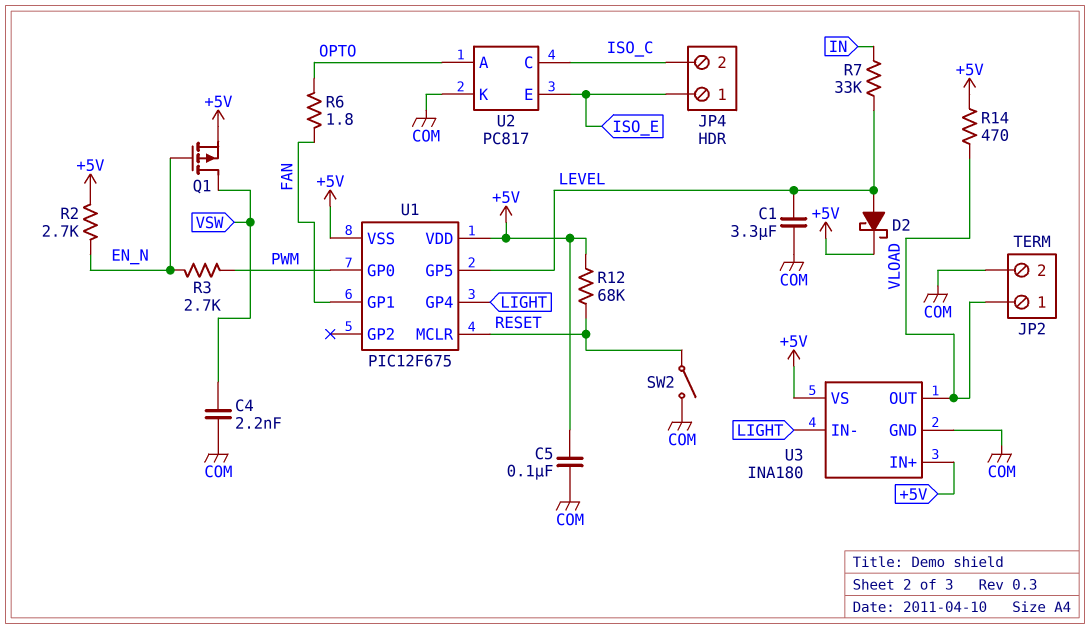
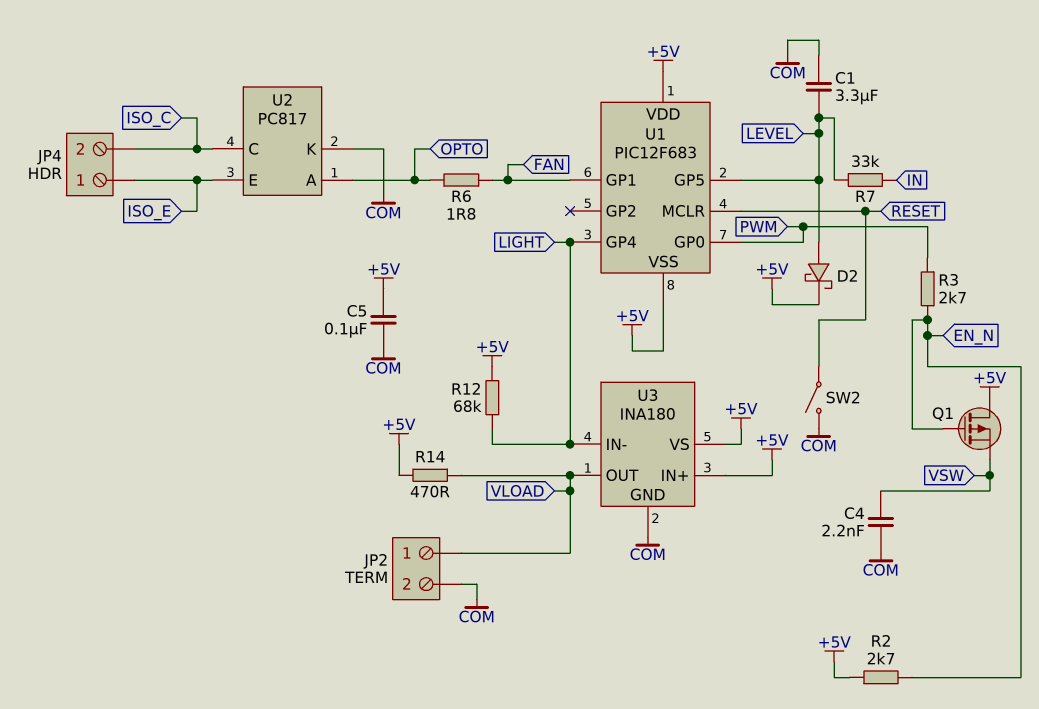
Q1: PMOS (G EN_N, D VSW, S +5V) -> PMOS (G EN_N, D +5V, S VSW)
R12: 68k (+5V, RESET) -> 68k (+5V, LIGHT)
U1: PIC12F675 -> PIC12F683

